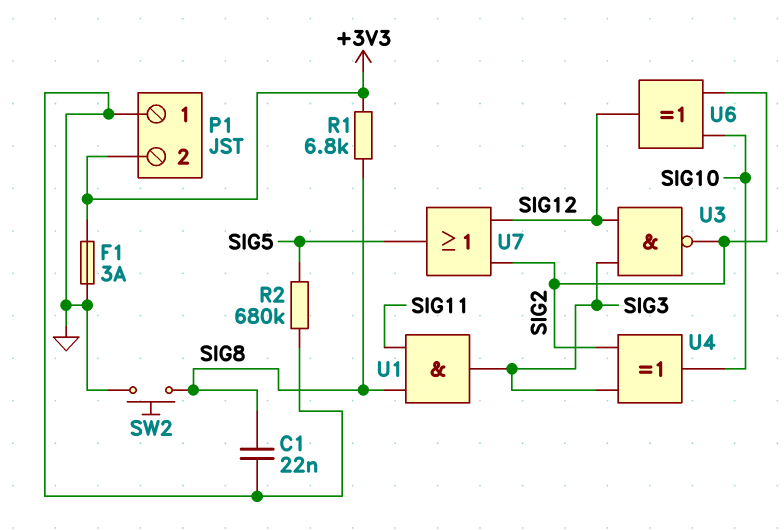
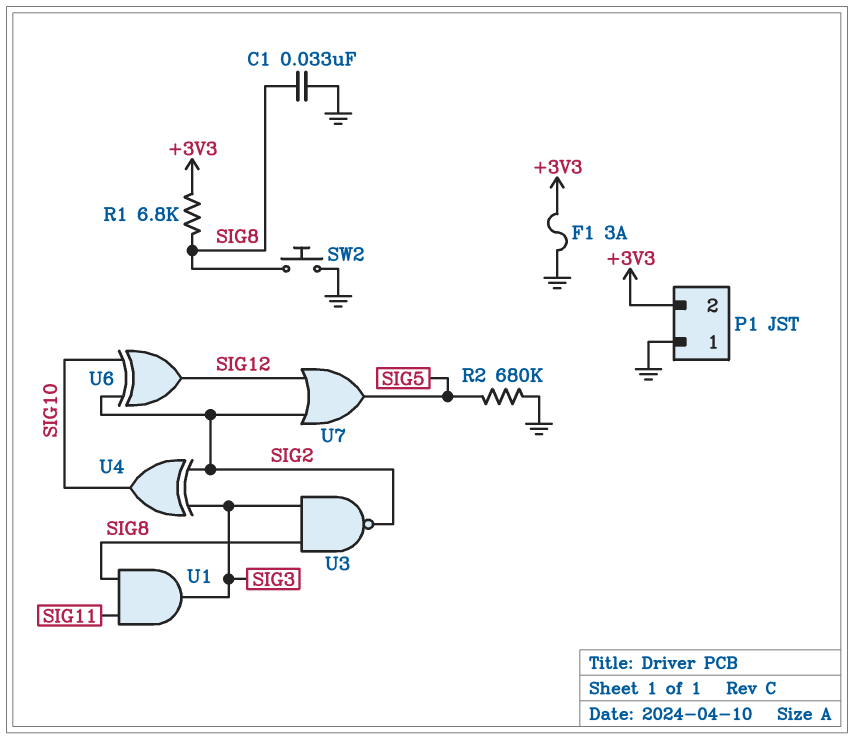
C1: 22nF (GND, SIG8) -> 33nF (GND, SIG8)
U3: NAND (in SIG3, in SIG12, out SIG2) -> NAND (in SIG3, in SIG8, out SIG2)

